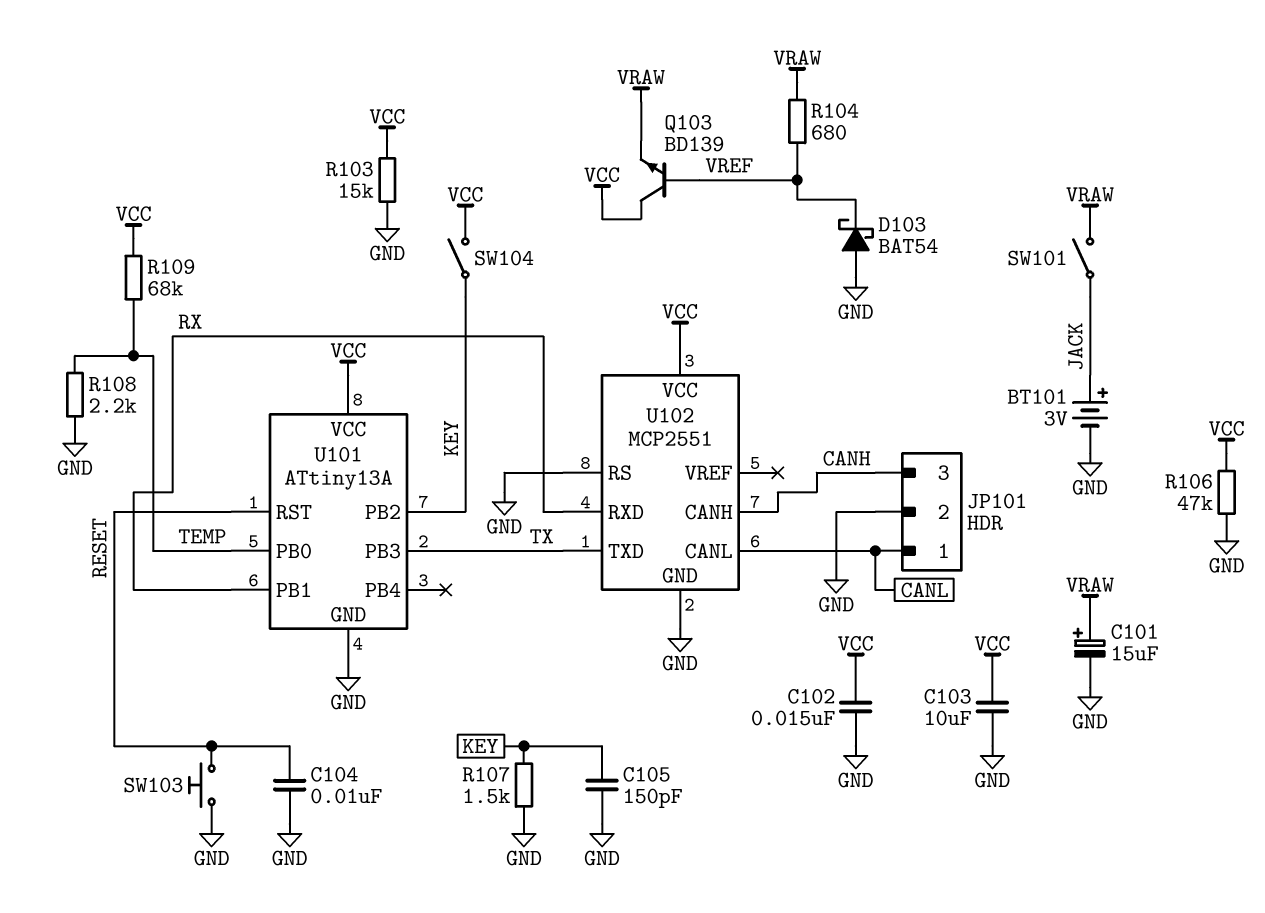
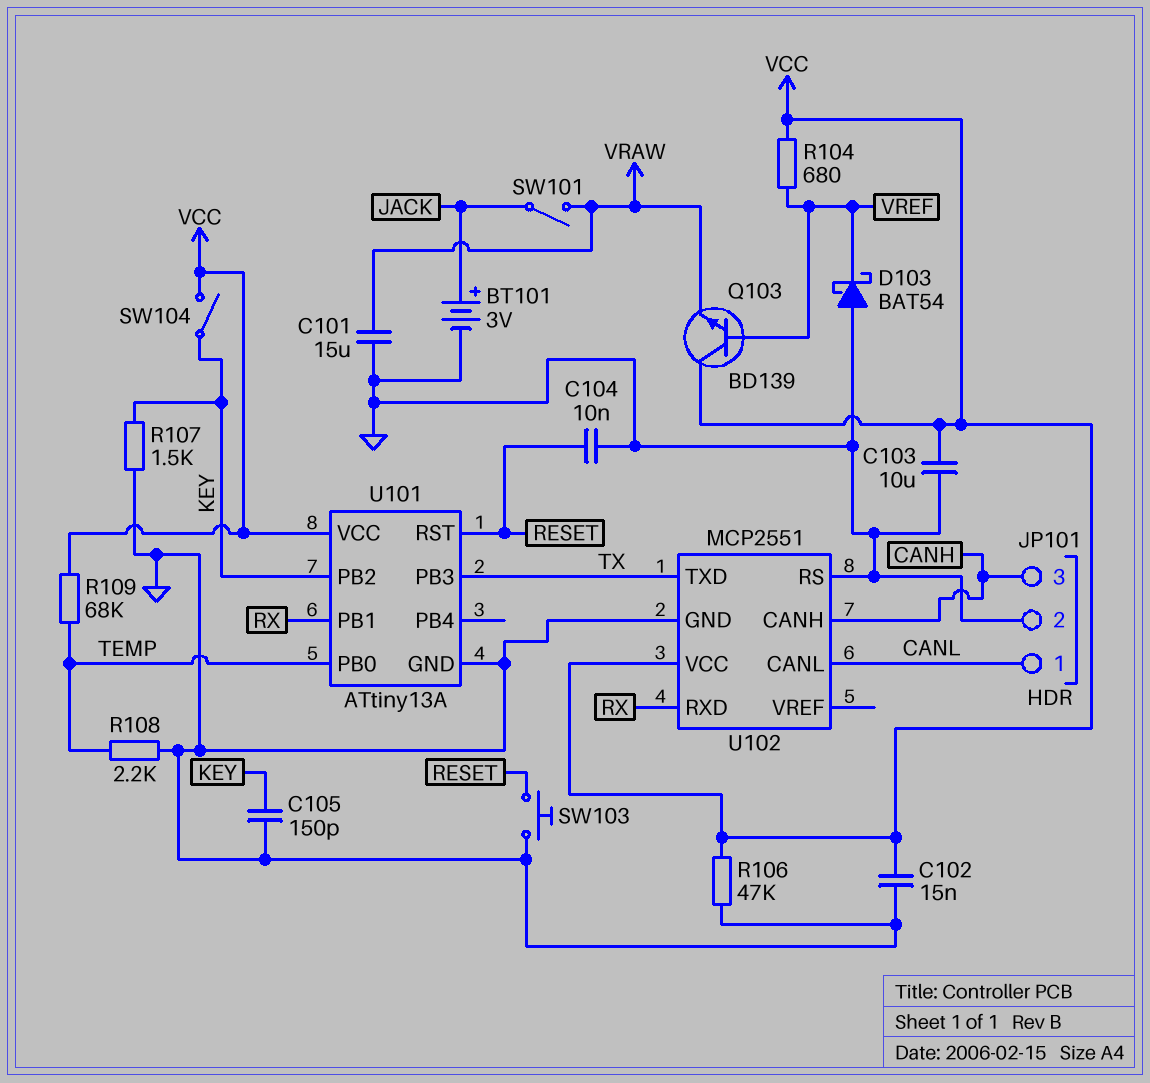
C101: 15uF (plus VRAW, minus GND) -> 15uF (GND, VRAW)
R103: 15k (GND, VCC) -> none
R104: 680 (VRAW, VREF) -> 680 (VCC, VREF)

